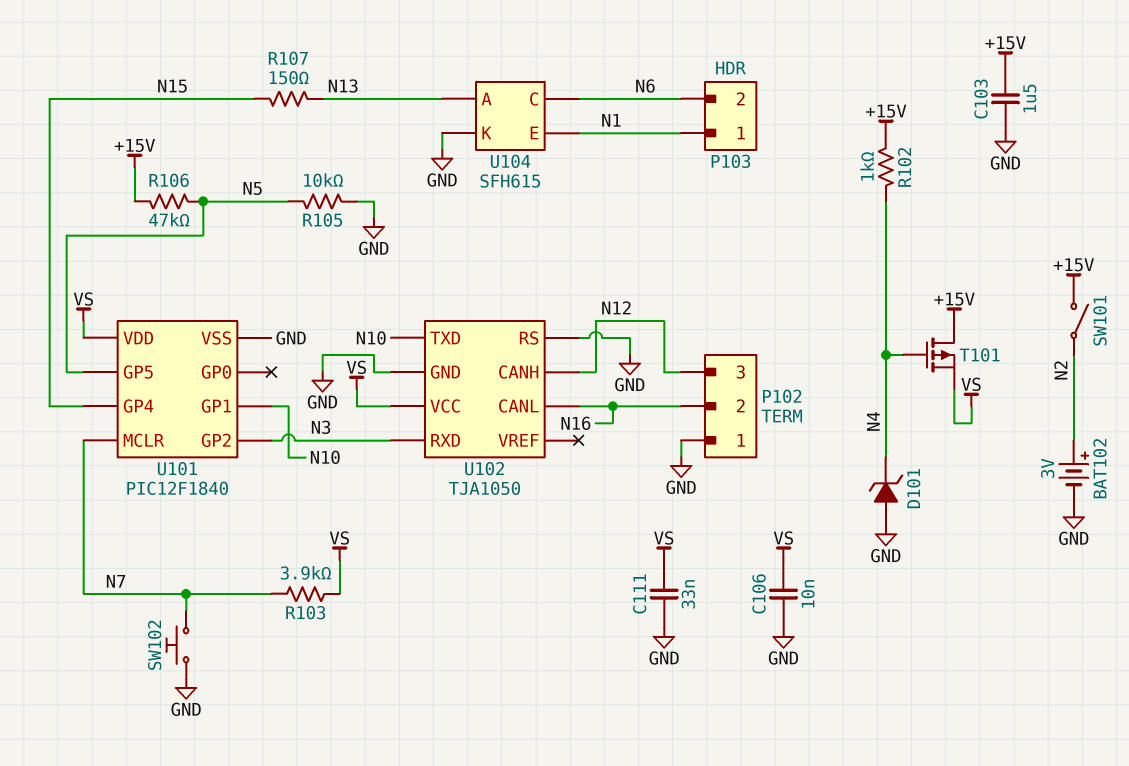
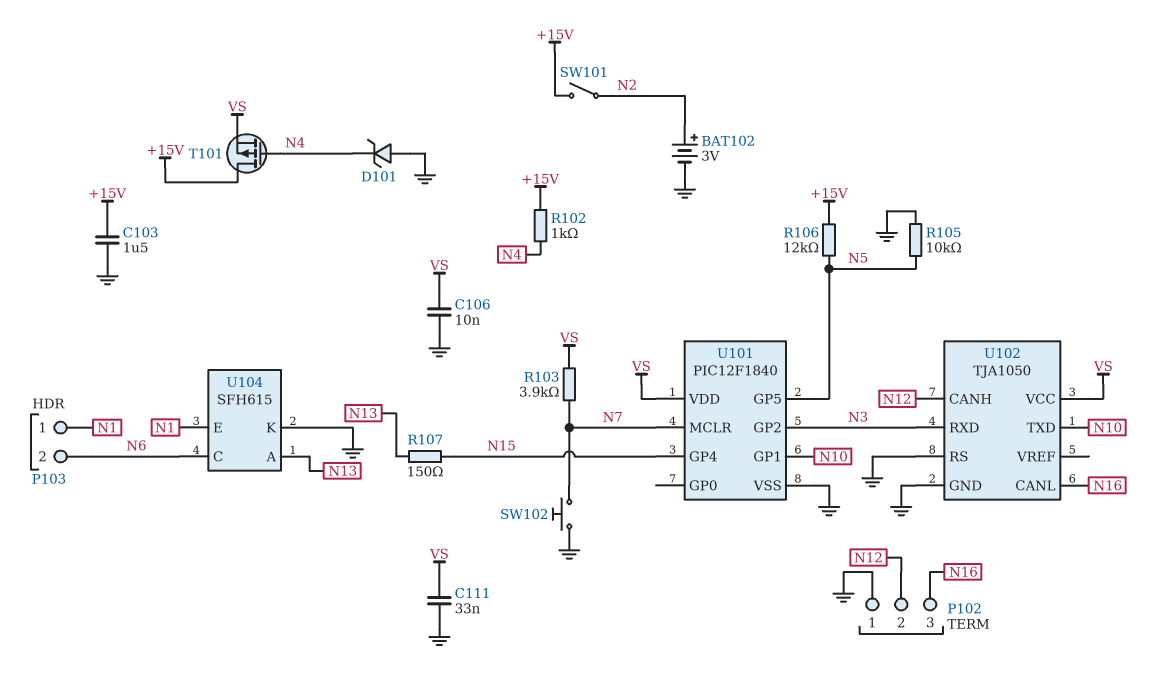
P102 pin 2: N16 -> N12
P102 pin 3: N12 -> N16
R106: 47k (+15V, N5) -> 12k (+15V, N5)

